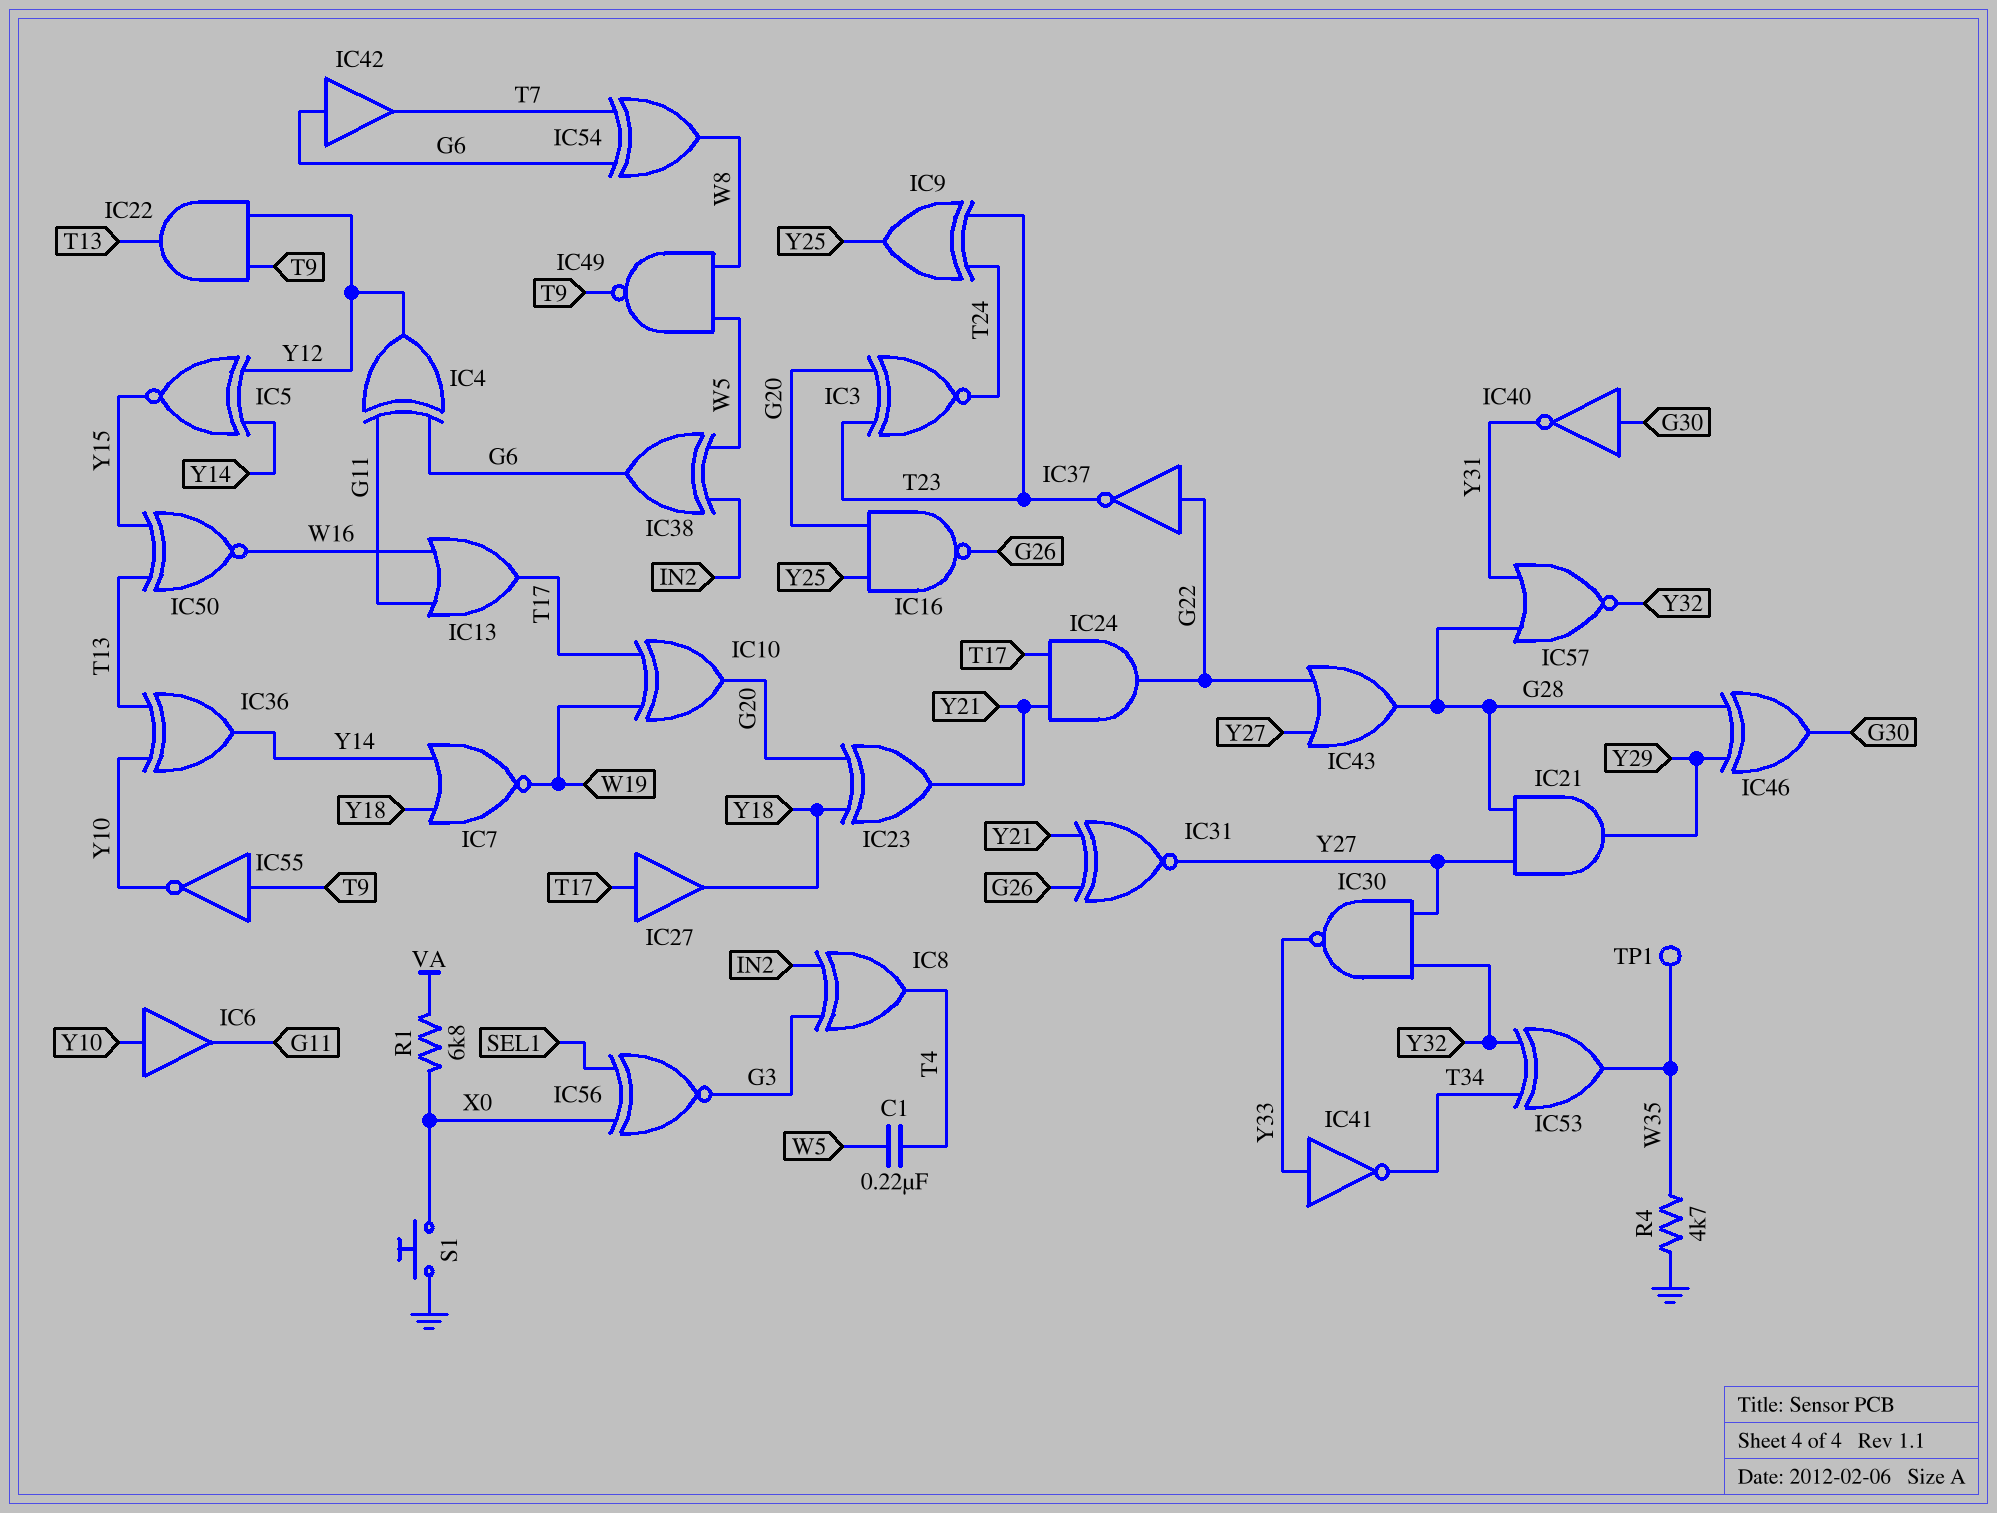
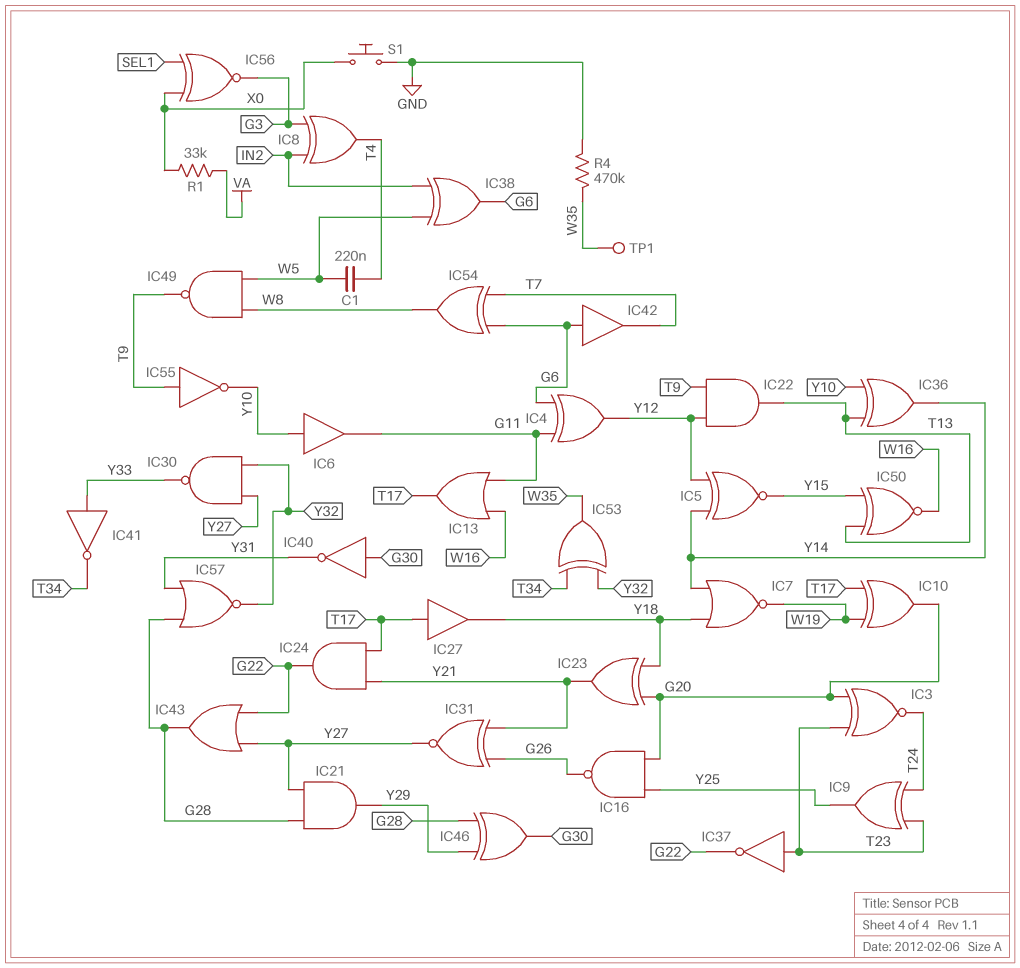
IC37: NOT (in G22, out T23) -> NOT (in T23, out G22)
R1: 6.8k (VA, X0) -> 33k (VA, X0)
R4: 4.7k (GND, W35) -> 470k (GND, W35)

